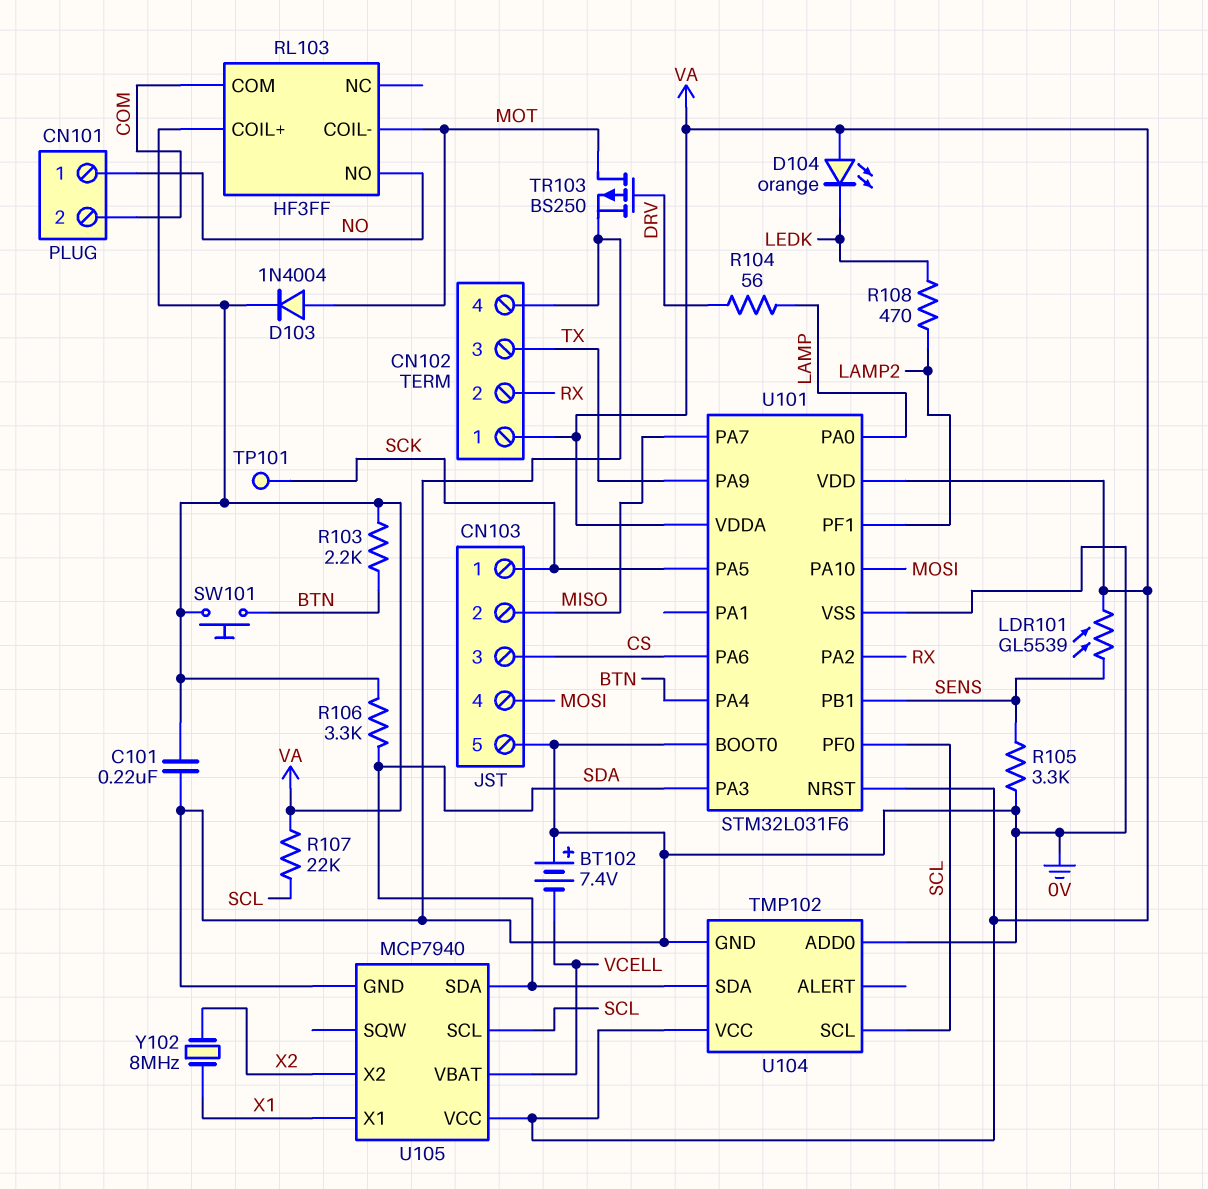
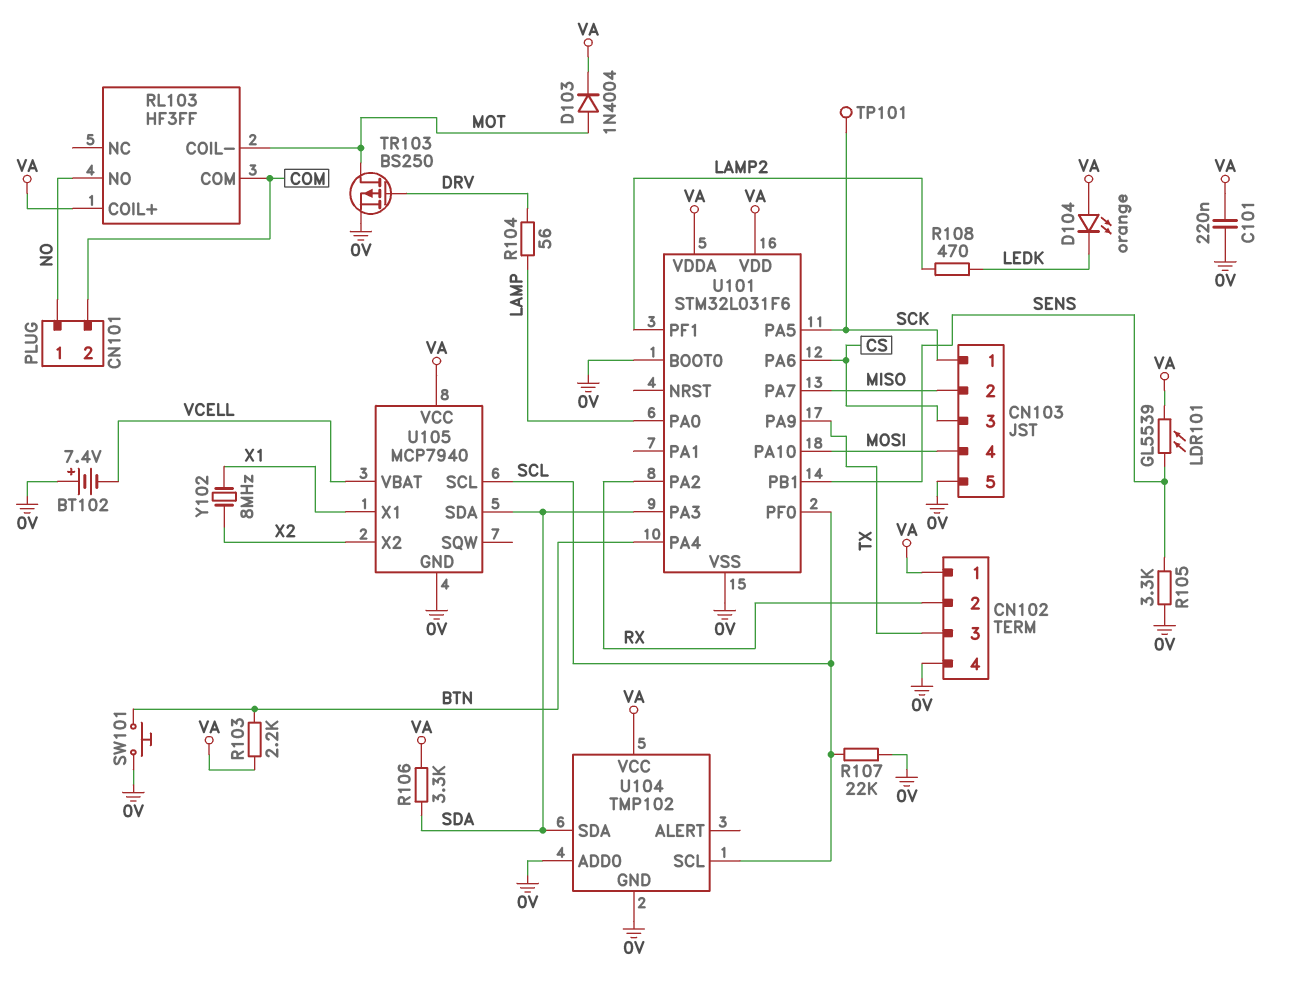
R107: 22k (SCL, VA) -> 22k (0V, SCL)
SW101: button (BTN, VA) -> button (0V, BTN)
U101 pin NRST: VA -> none

